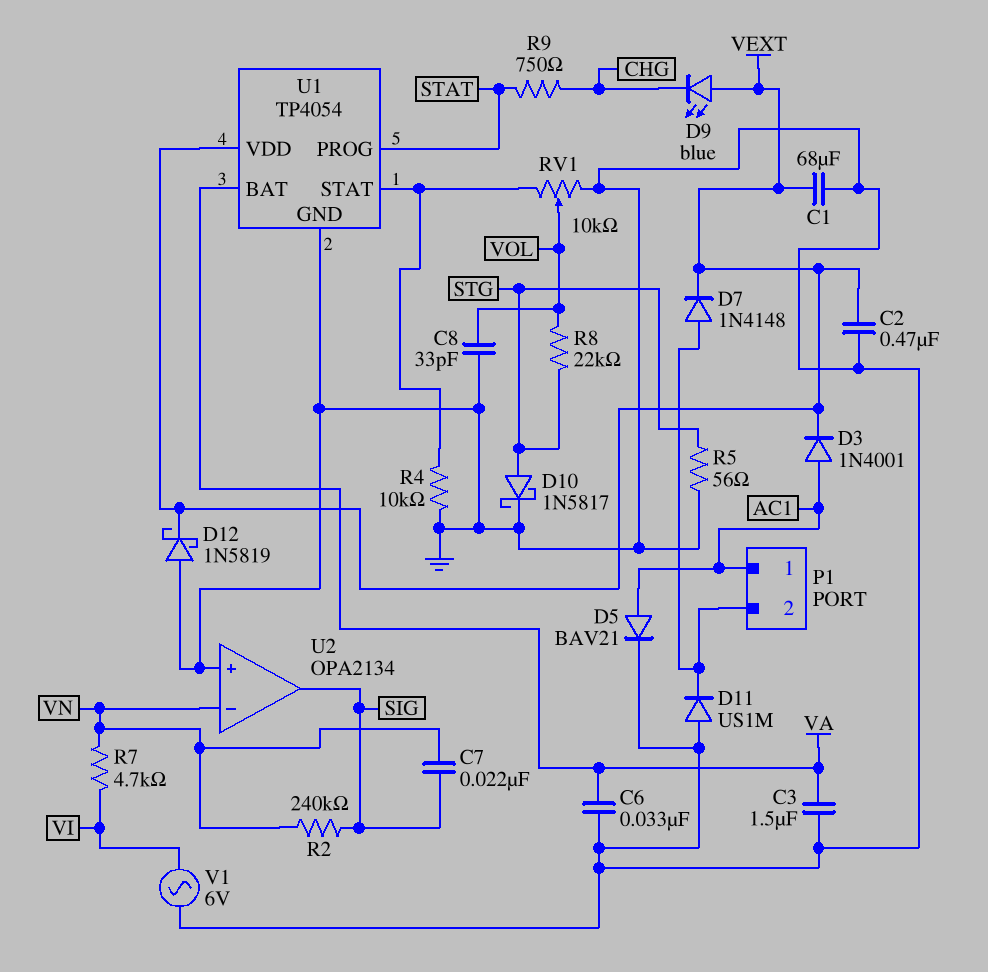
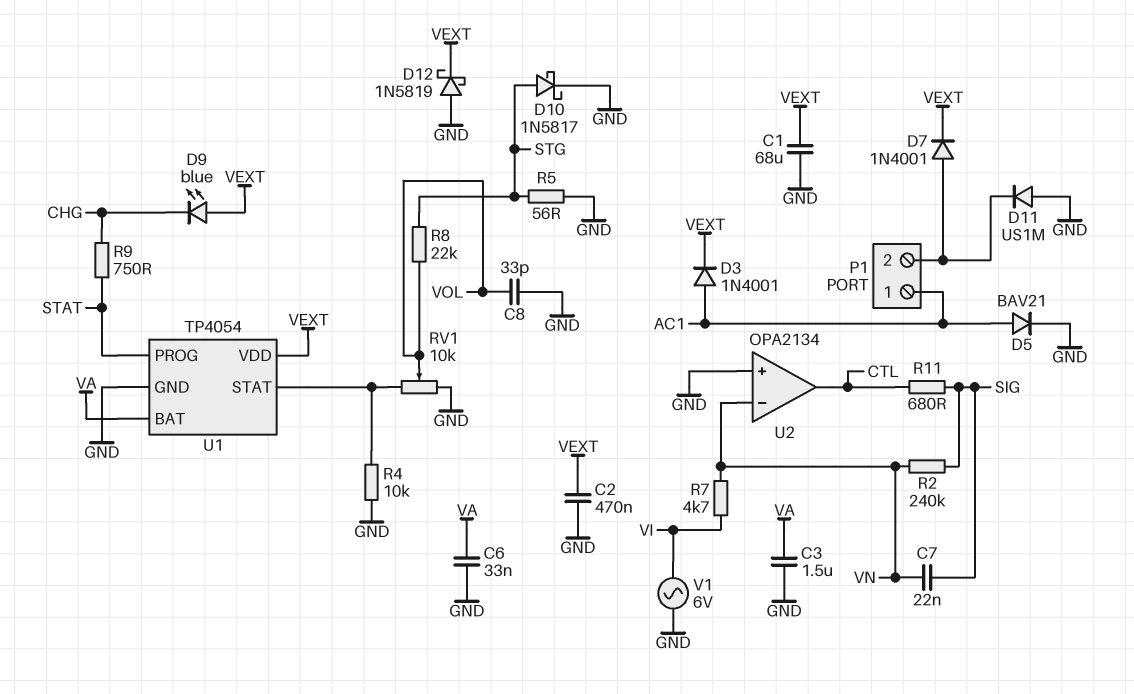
D7: diode 1N4148 (A P1/2, K VEXT) -> diode 1N4001 (A P1/2, K VEXT)
R11: none -> 680 (CTL, SIG)
U2 pin out: SIG -> CTL

